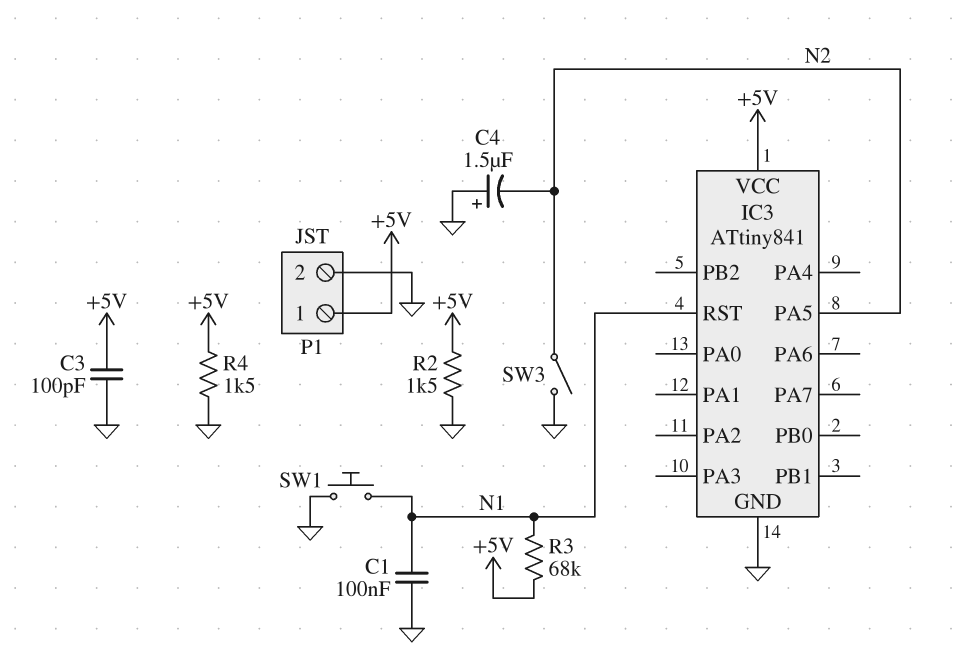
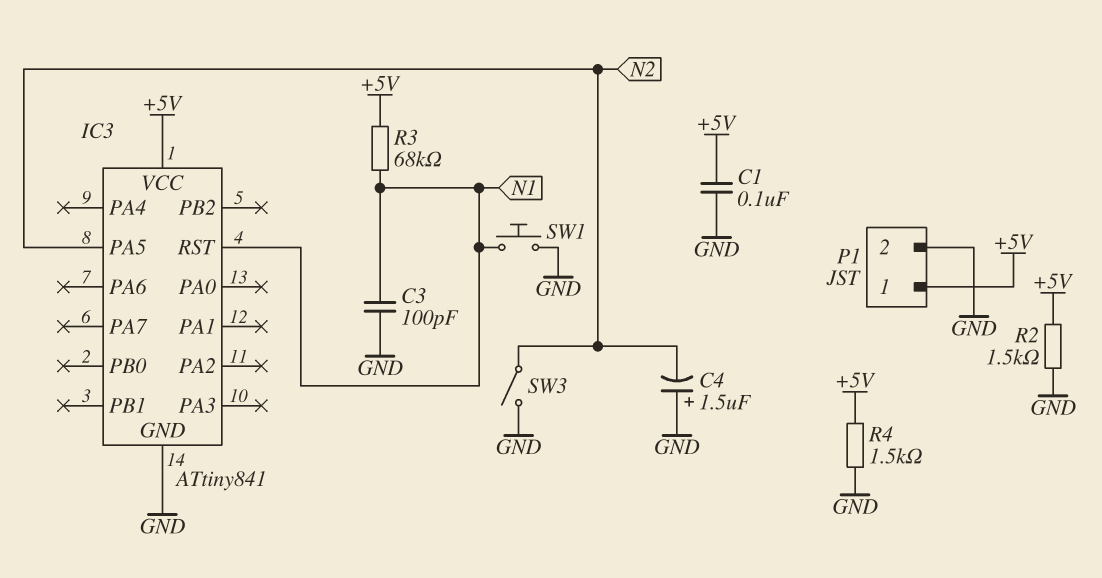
C1: 100nF (GND, N1) -> 100nF (+5V, GND)
C3: 100pF (+5V, GND) -> 100pF (GND, N1)

